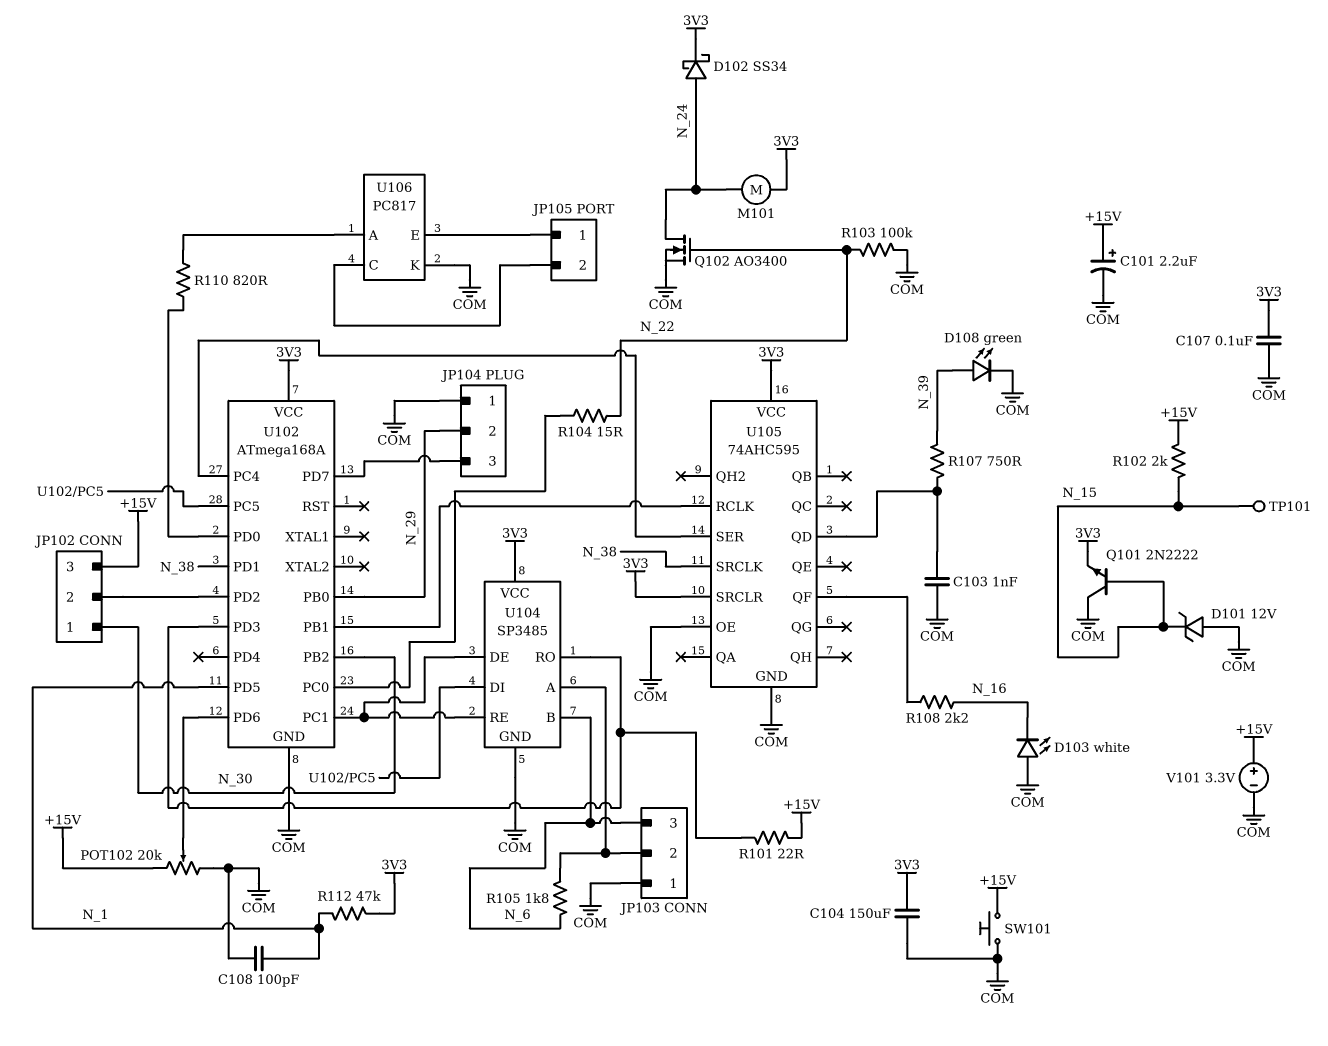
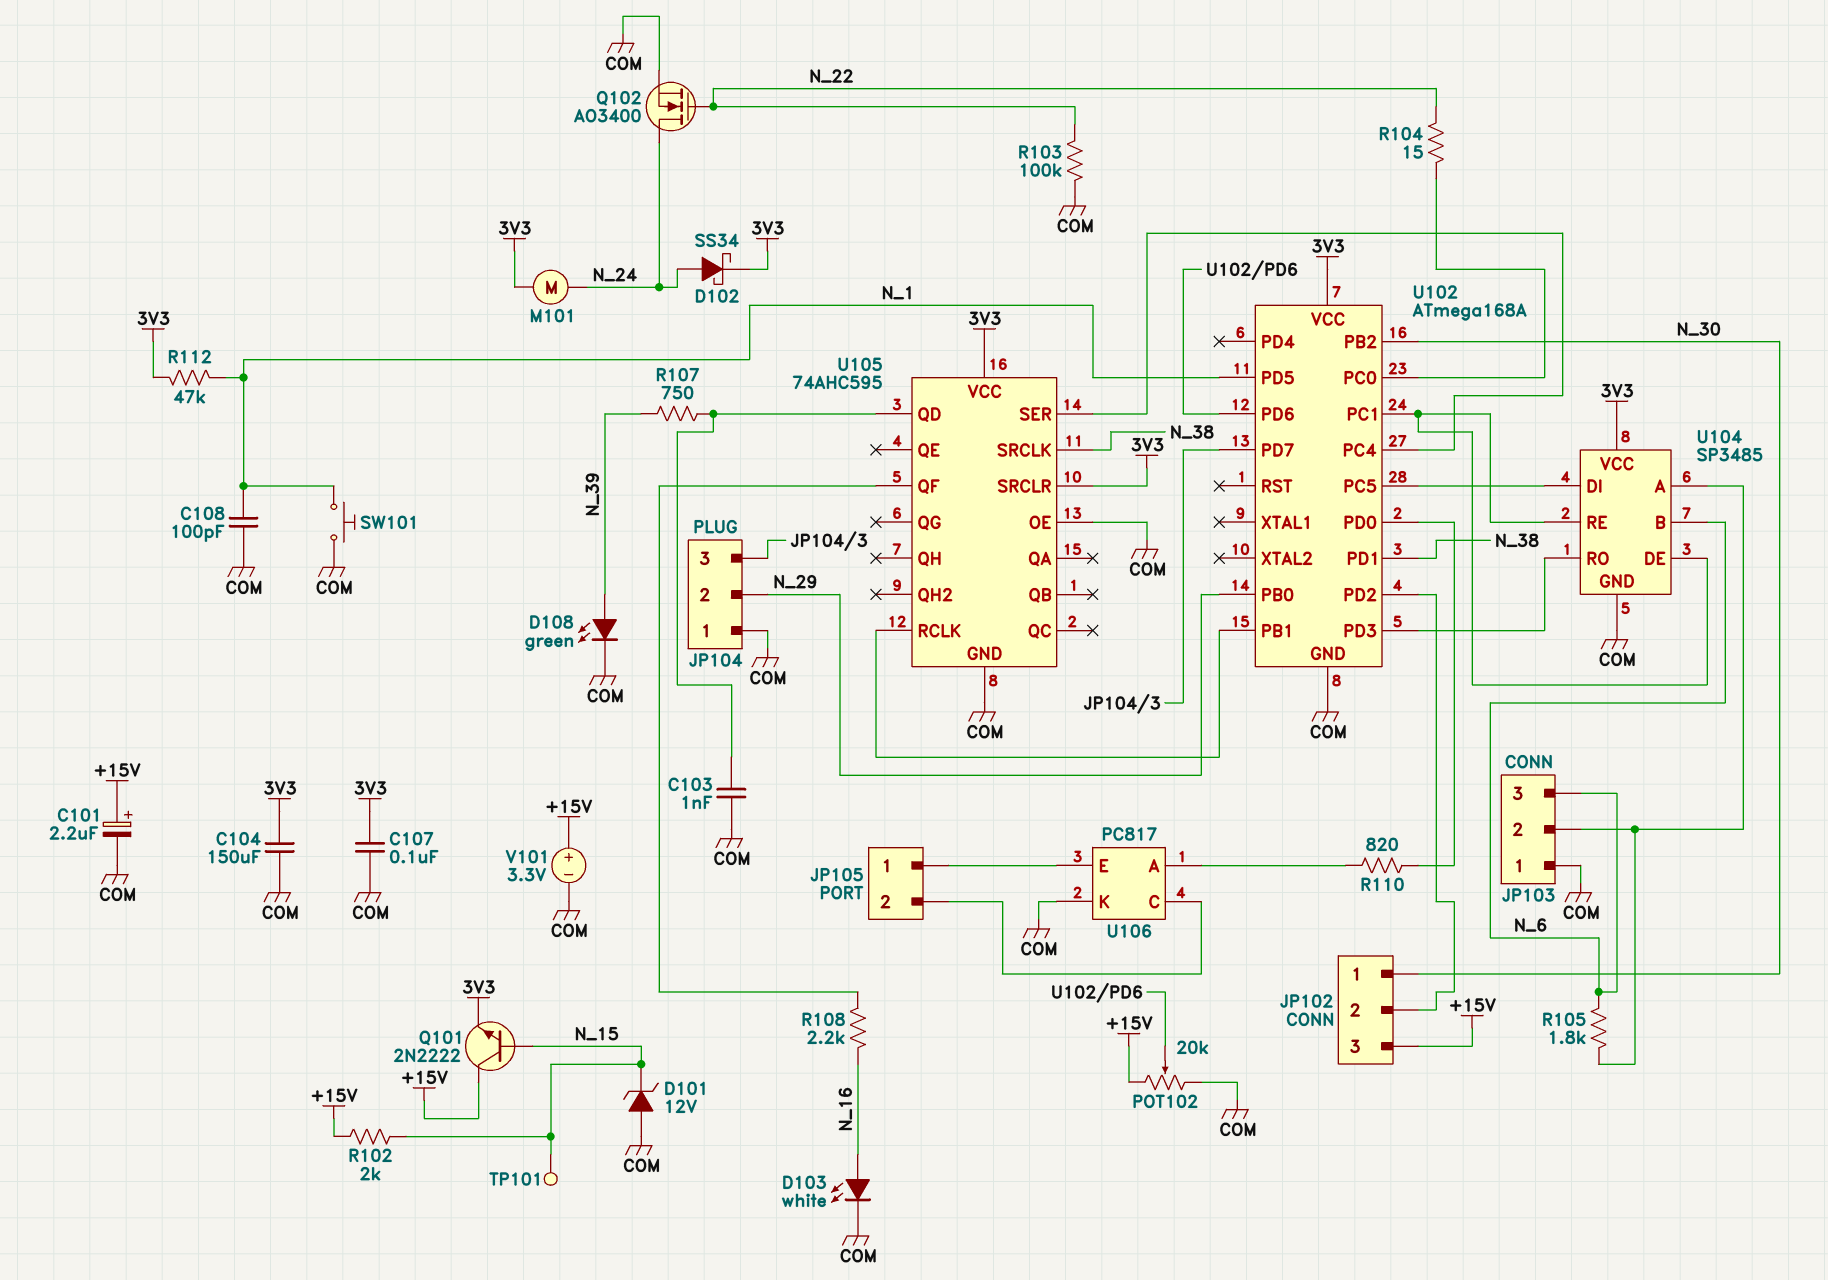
D103: LED white (A COM, K N_16) -> LED white (A N_16, K COM)
Q101: NPN 2N2222 (B N_15, C COM, E 3V3) -> NPN 2N2222 (B N_15, C +15V, E 3V3)
R101: 22 (+15V, U102/PD3) -> none
SW101: button (+15V, COM) -> button (COM, N_1)

